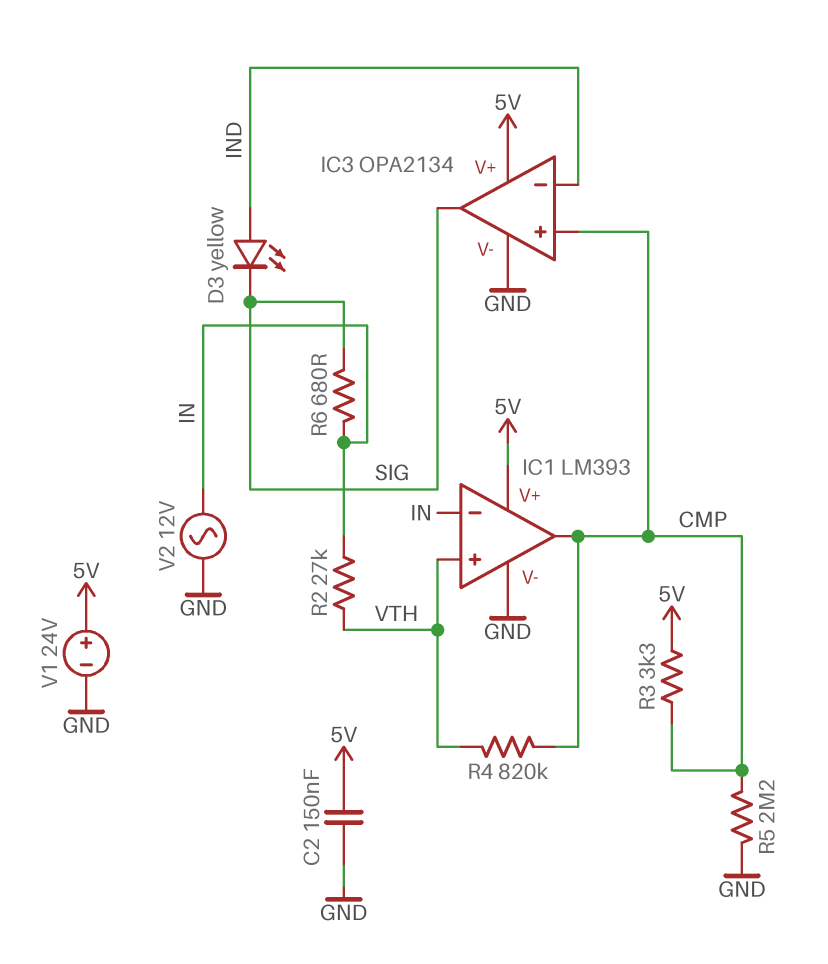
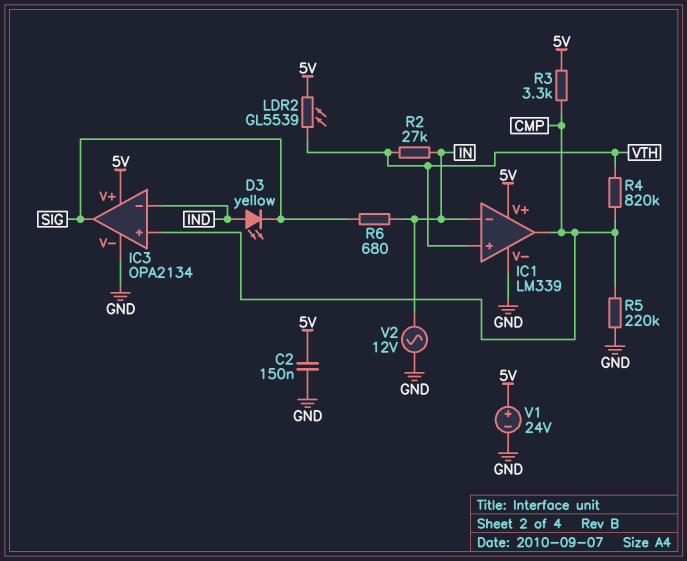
IC1: LM393 -> LM339
LDR2: none -> GL5539 (5V, VTH)
R5: 2.2M (CMP, GND) -> 220k (CMP, GND)

